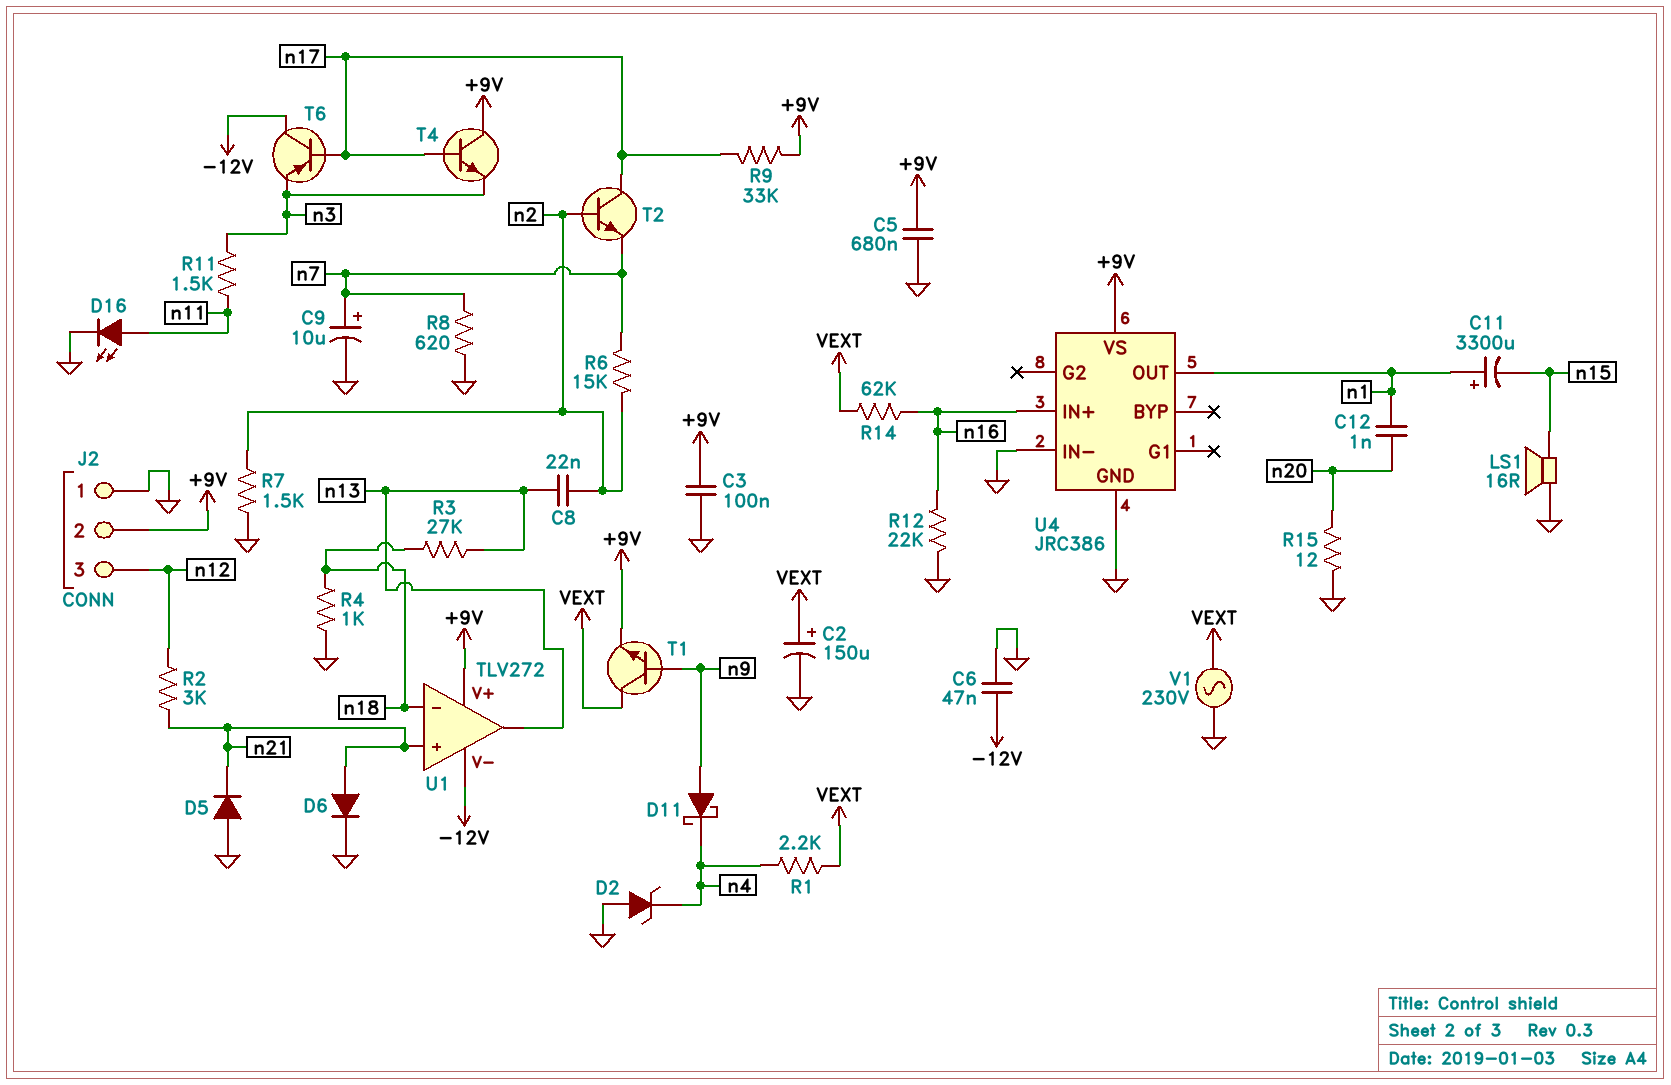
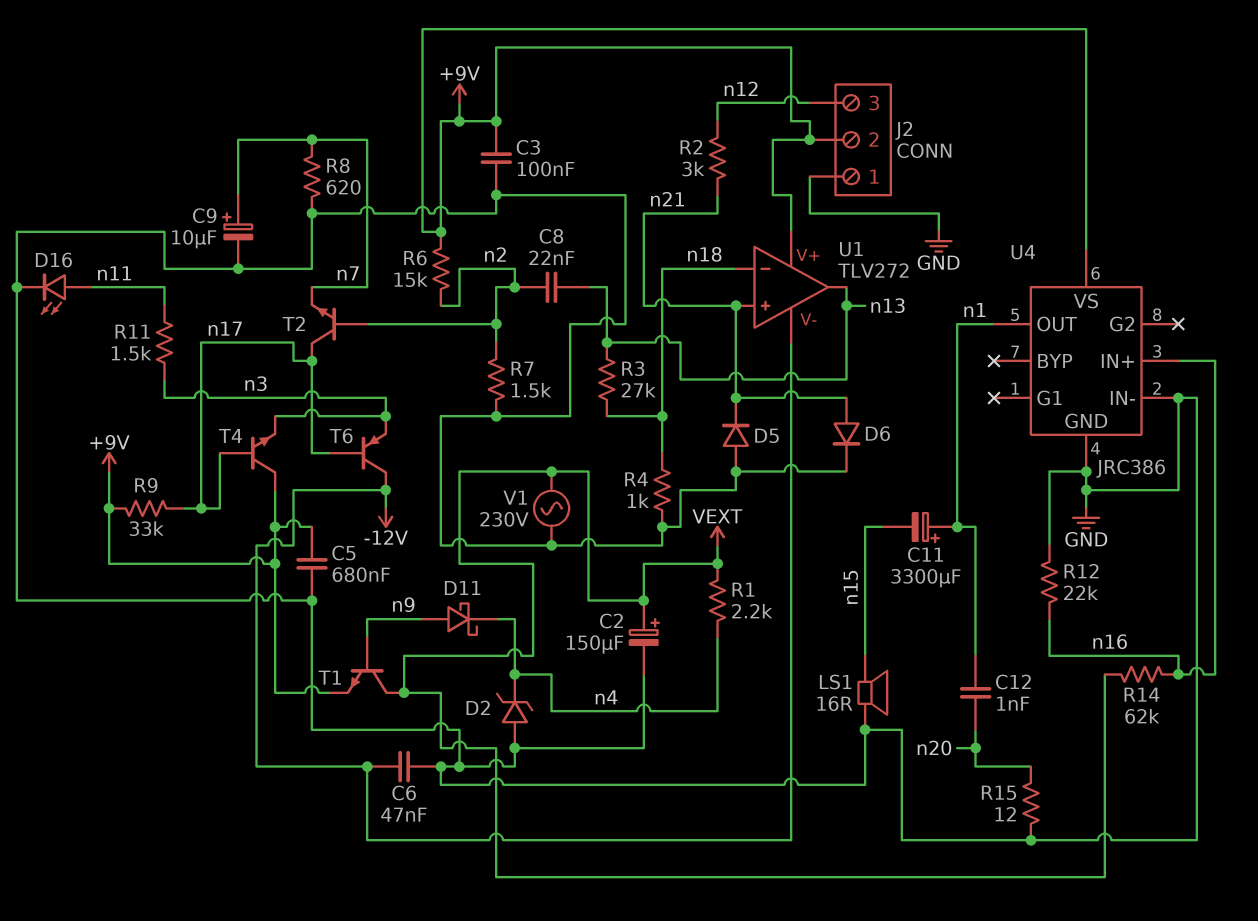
R6: 15k (n2, n7) -> 15k (+9V, n2)

